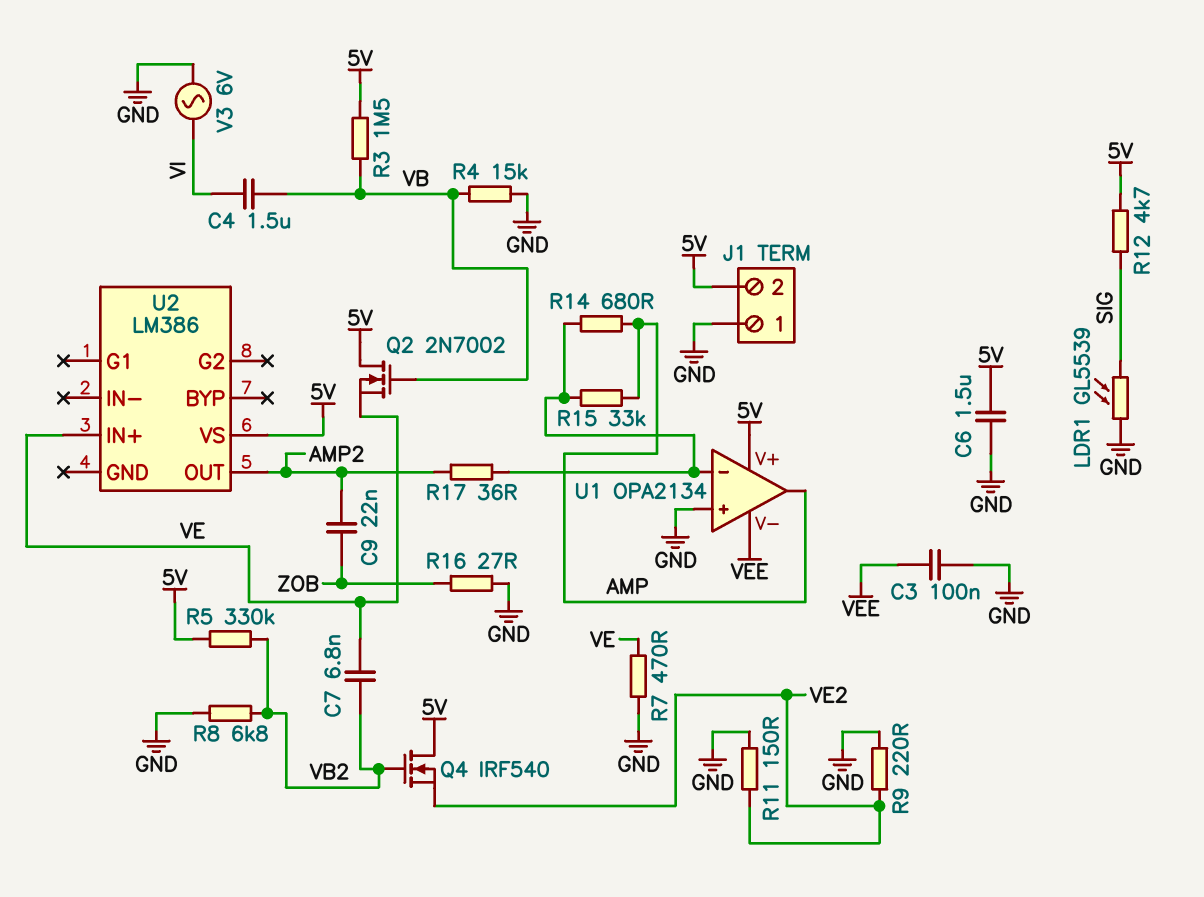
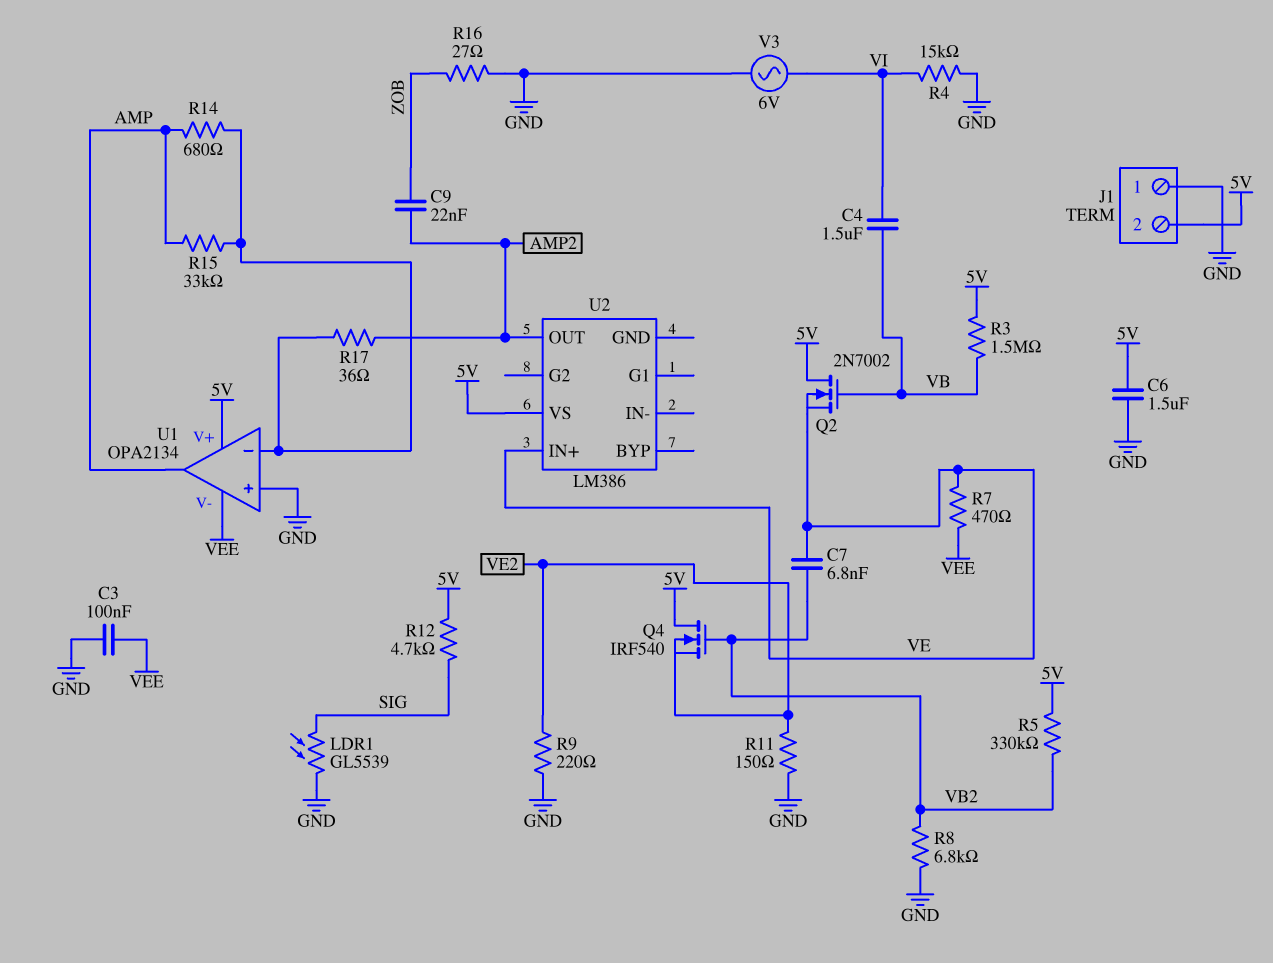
R4: 15k (GND, VB) -> 15k (GND, VI)
R7: 470 (GND, VE) -> 470 (VE, VEE)

